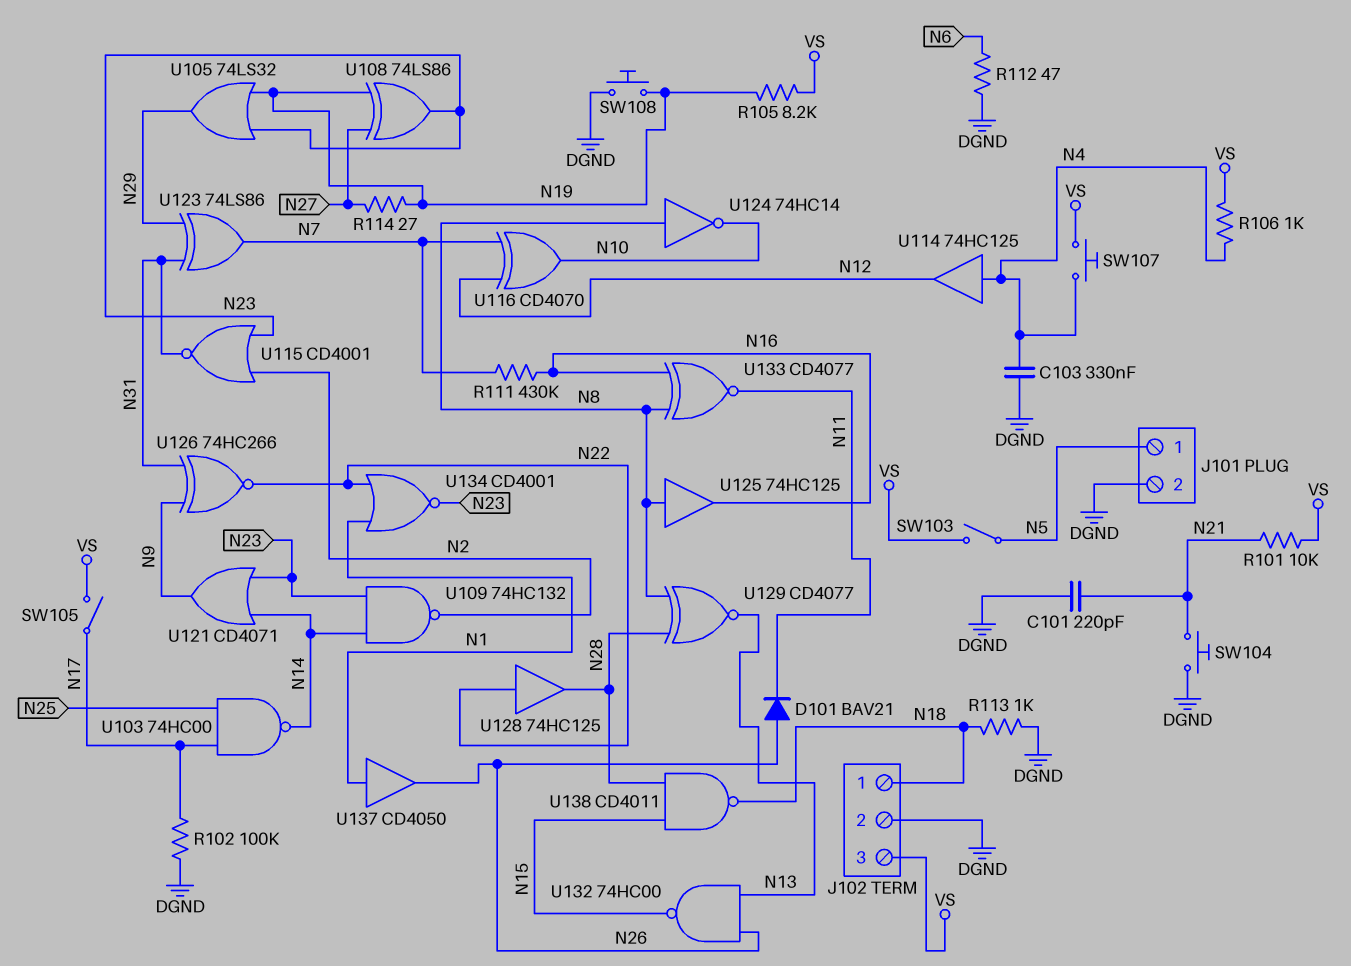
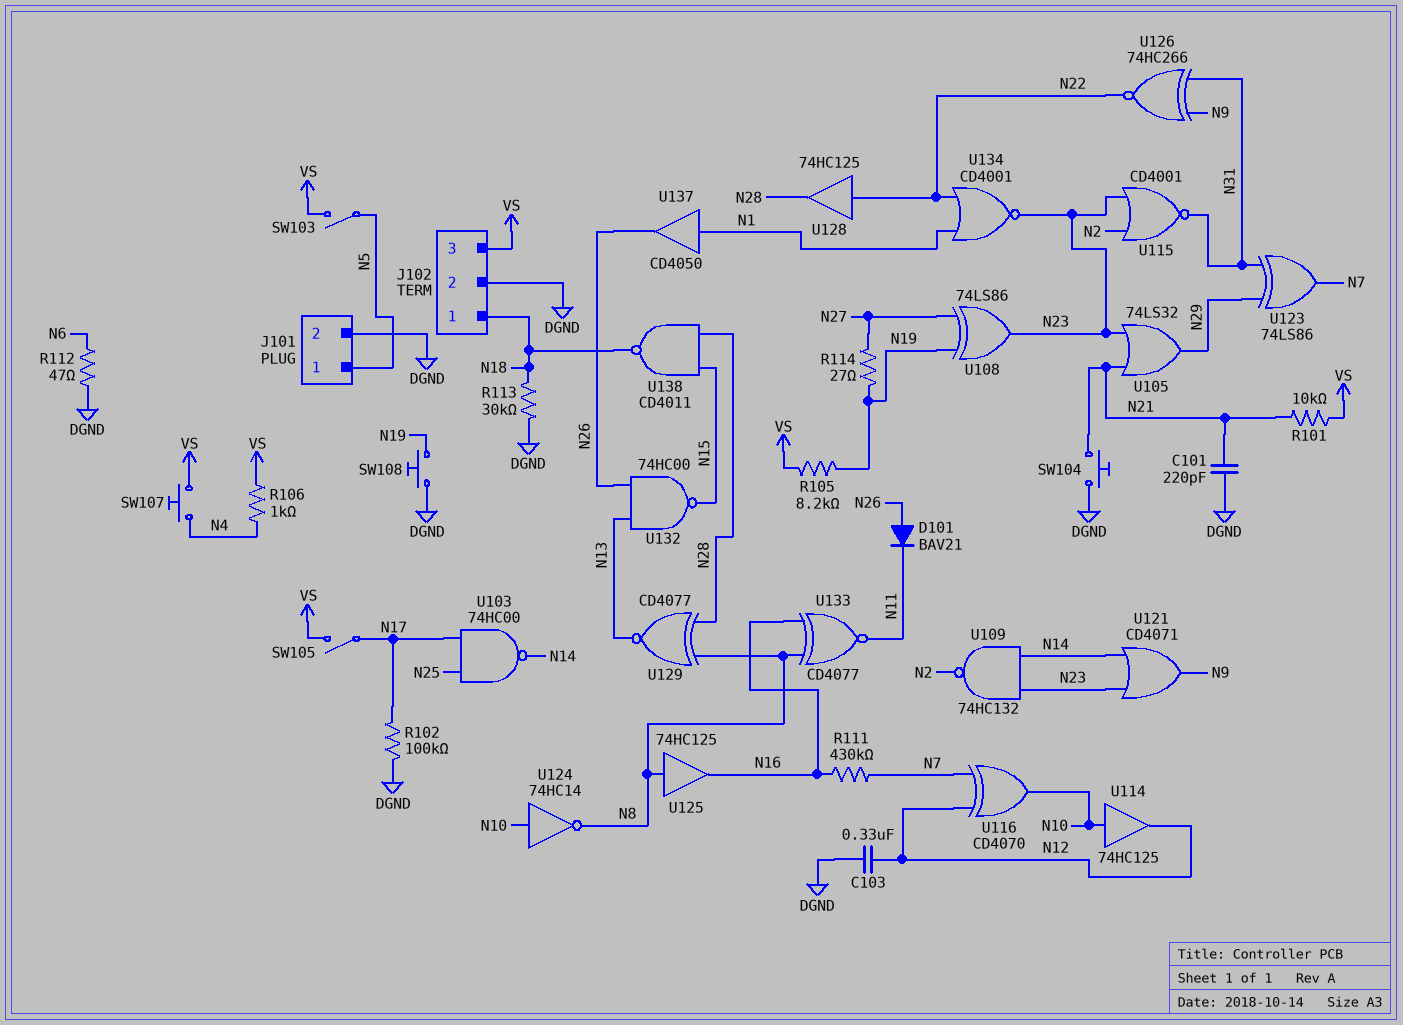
C103: 330nF (DGND, N4) -> 330nF (DGND, N12)
R113: 1k (DGND, N18) -> 30k (DGND, N18)
U105: OR 74LS32 (in N19, in N23, out N29) -> OR 74LS32 (in N21, in N23, out N29)
U114: buffer 74HC125 (in N4, out N12) -> buffer 74HC125 (in N10, out N12)
U124: NOT 74HC14 (in N8, out N10) -> NOT 74HC14 (in N10, out N8)

